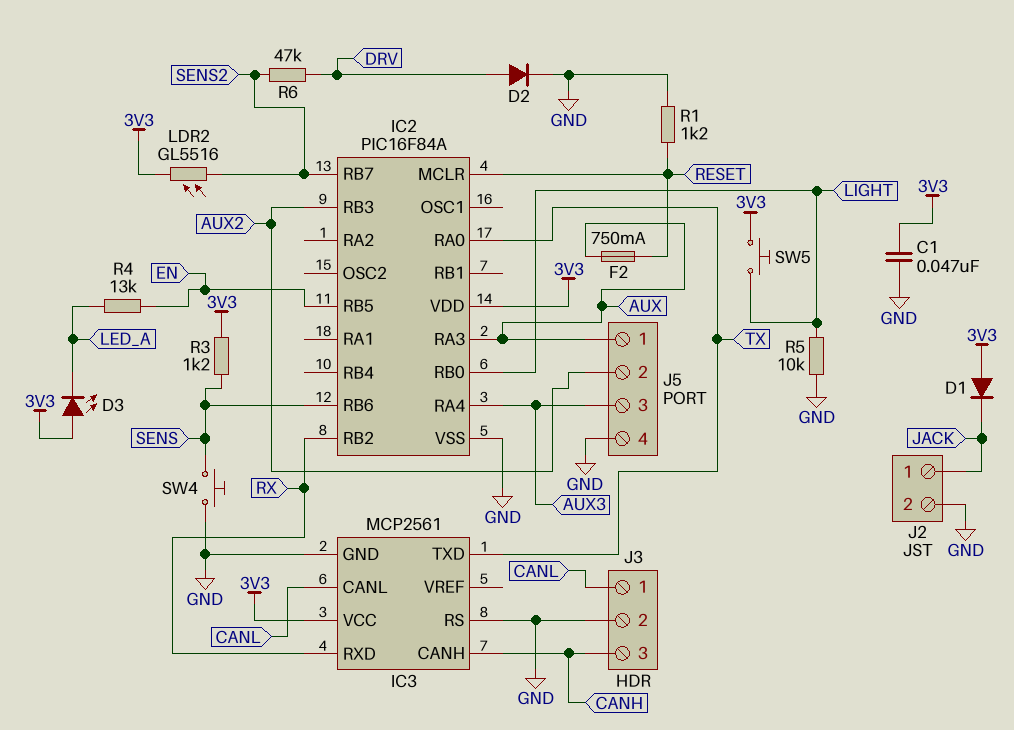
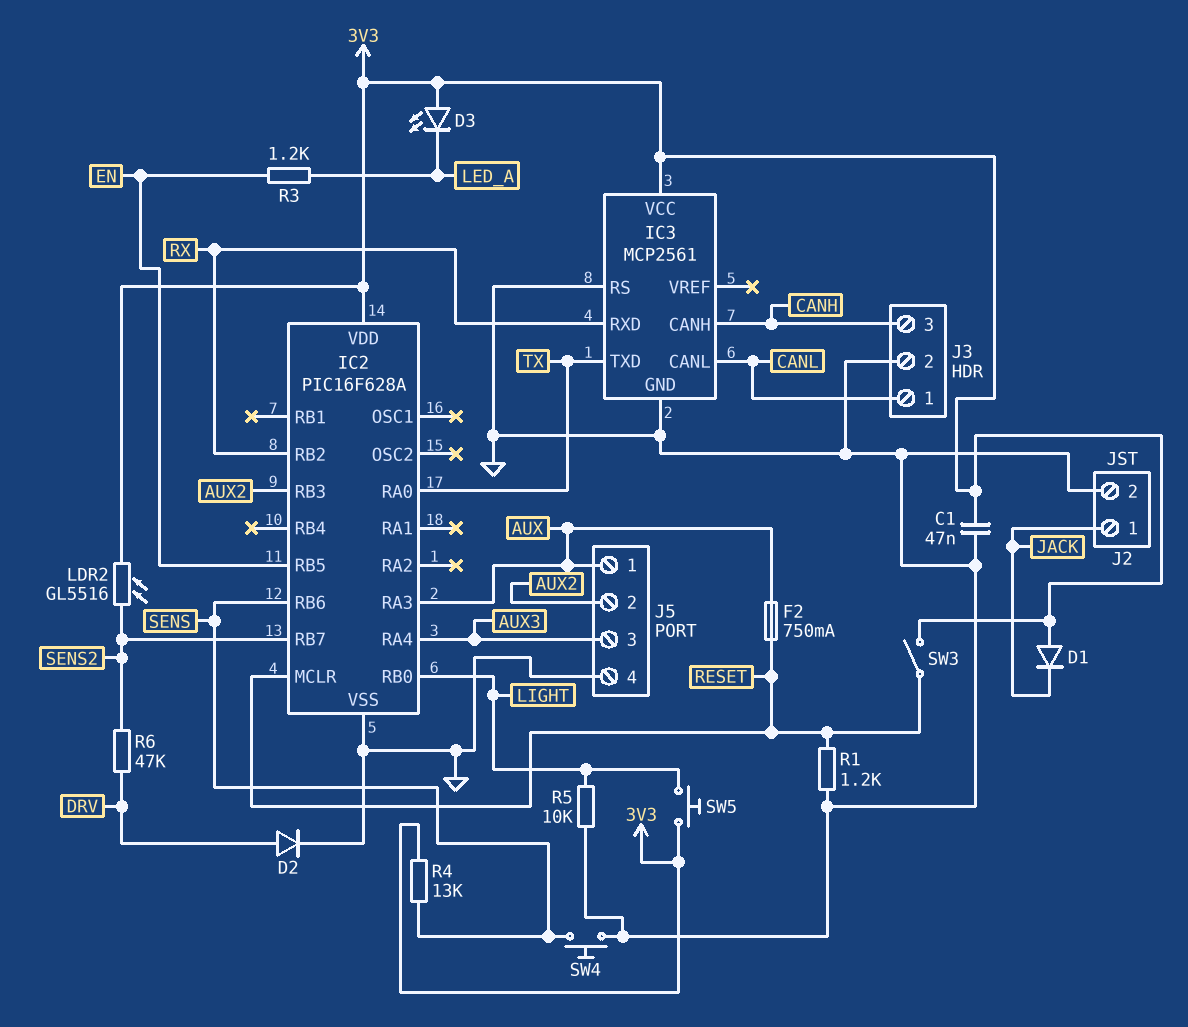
IC2: PIC16F84A -> PIC16F628A
R3: 1.2k (3V3, SENS) -> 1.2k (EN, LED_A)
R4: 13k (EN, LED_A) -> 13k (3V3, SENS)
SW3: none -> switch (3V3, RESET)

